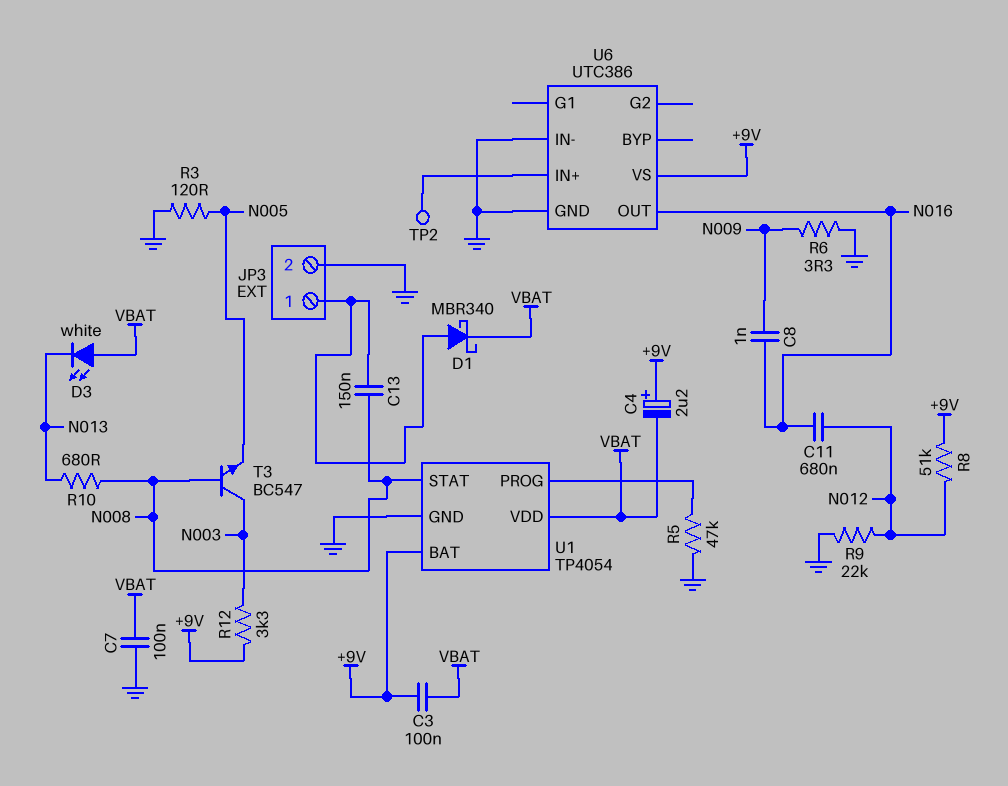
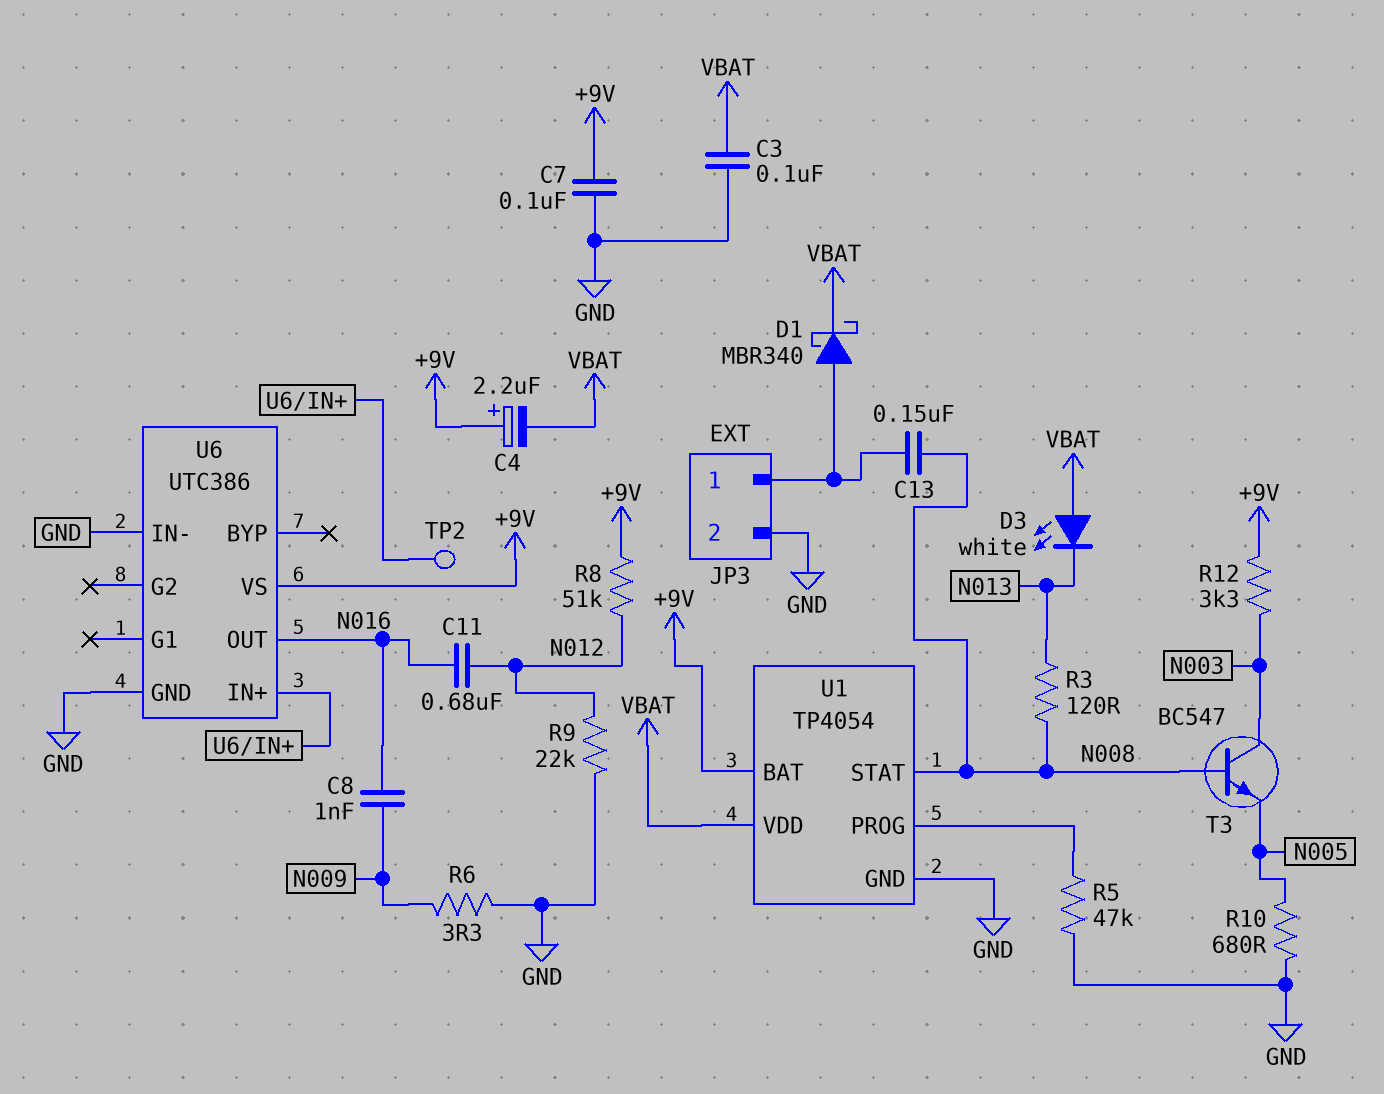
C3: 100nF (+9V, VBAT) -> 100nF (GND, VBAT)
C7: 100nF (GND, VBAT) -> 100nF (+9V, GND)
R3: 120 (GND, N005) -> 120 (N008, N013)
R10: 680 (N008, N013) -> 680 (GND, N005)

